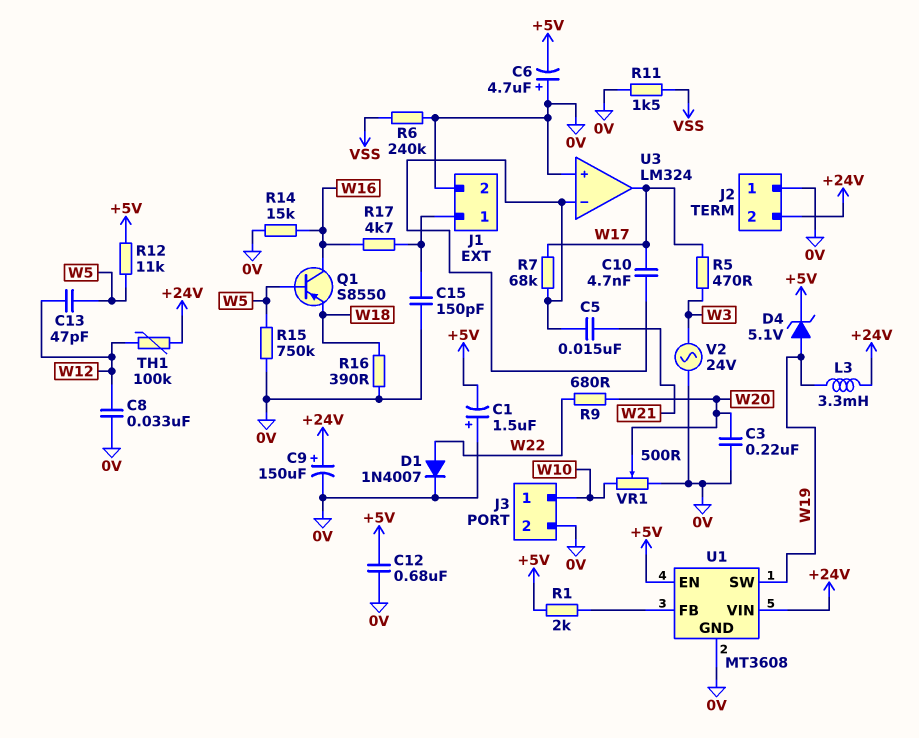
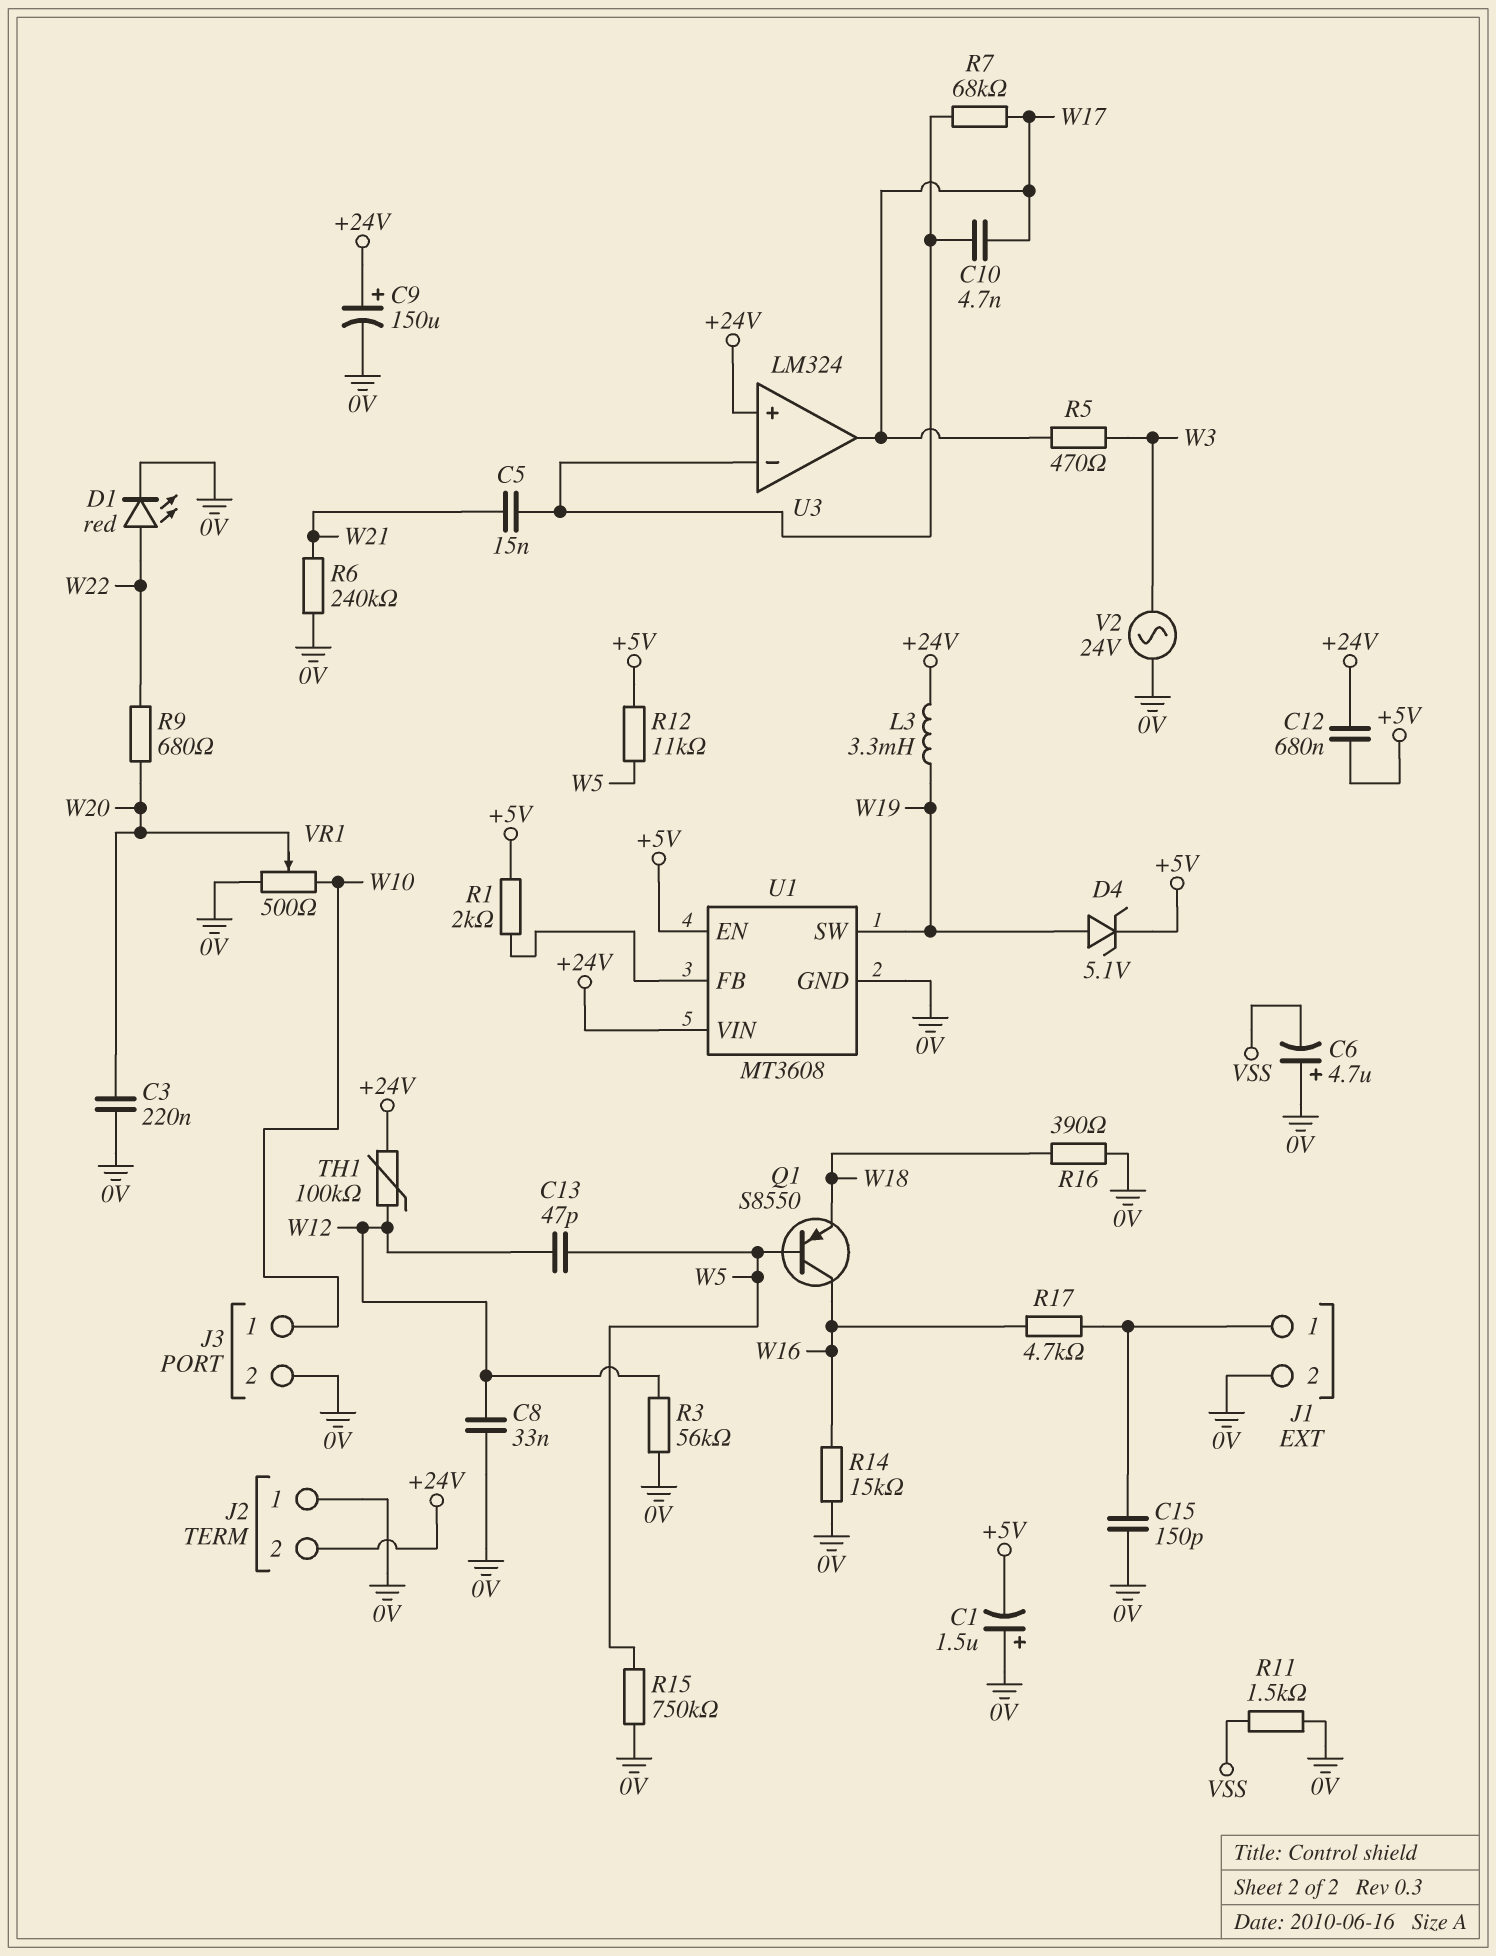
C6: 4.7uF (plus 0V, minus +5V) -> 4.7uF (plus 0V, minus VSS)
C12: 680nF (+5V, 0V) -> 680nF (+5V, +24V)
D1: diode 1N4007 (A W22, K 0V) -> LED red (A W22, K 0V)
R3: none -> 56k (0V, W12)
R6: 240k (0V, VSS) -> 240k (0V, W21)
U3 pin in+: 0V -> +24V

